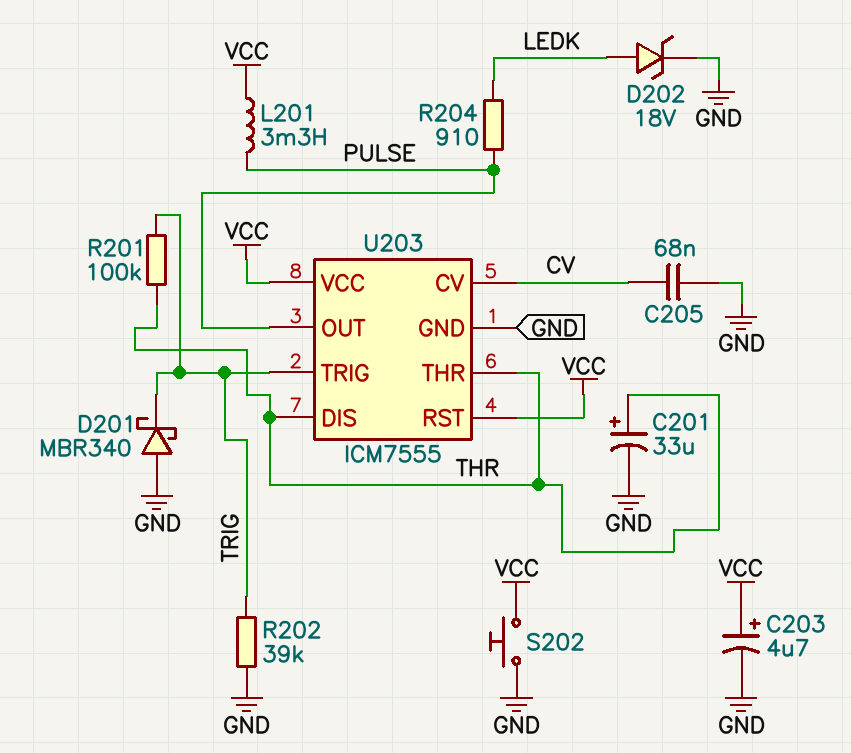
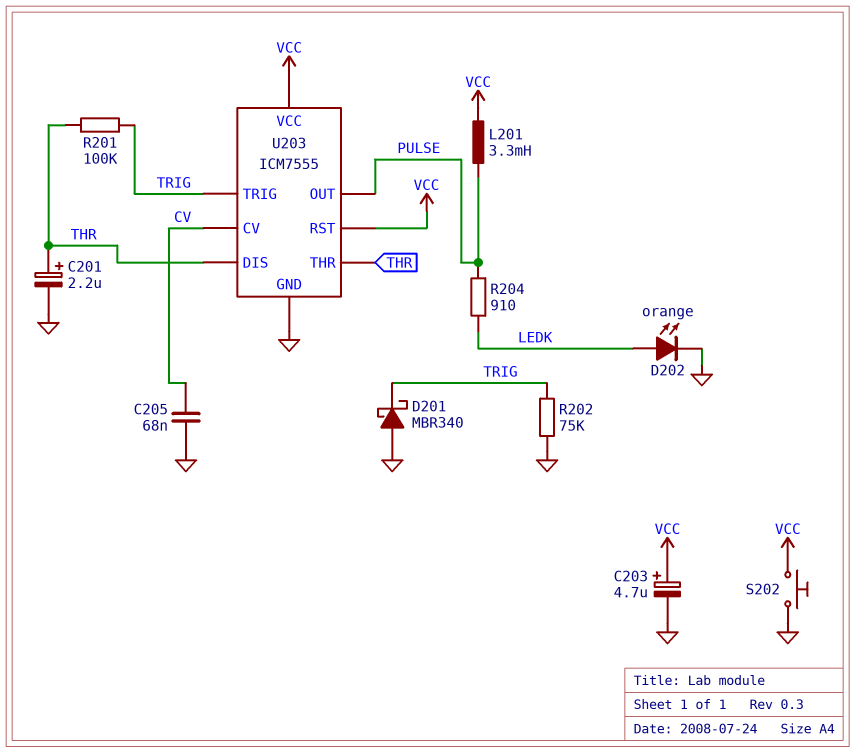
C201: 33uF (plus THR, minus GND) -> 2.2uF (plus THR, minus GND)
D202: zener 18V (A LEDK, K GND) -> LED orange (A LEDK, K GND)
R202: 39k (GND, TRIG) -> 75k (GND, TRIG)

